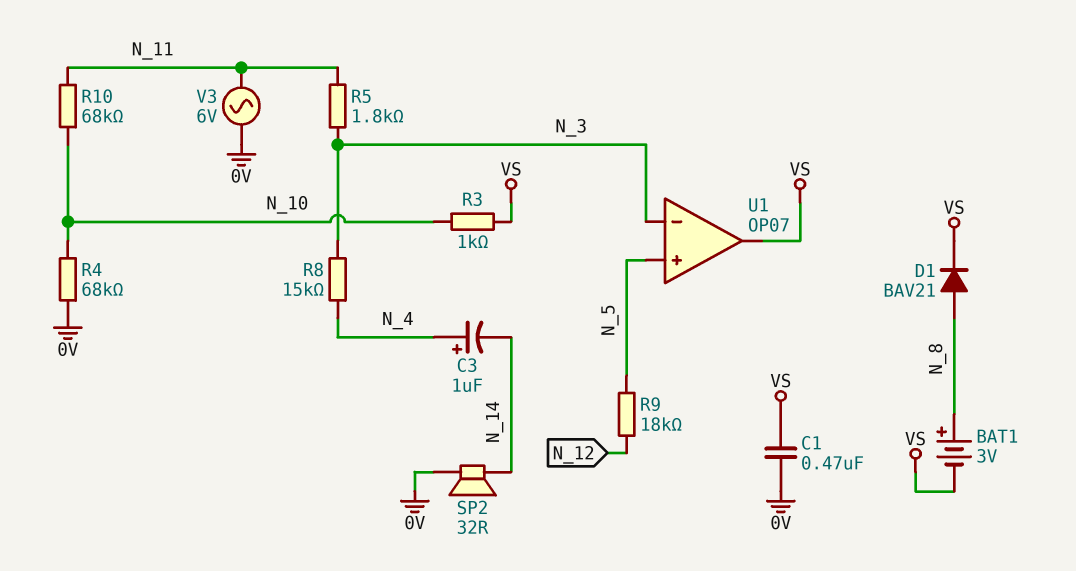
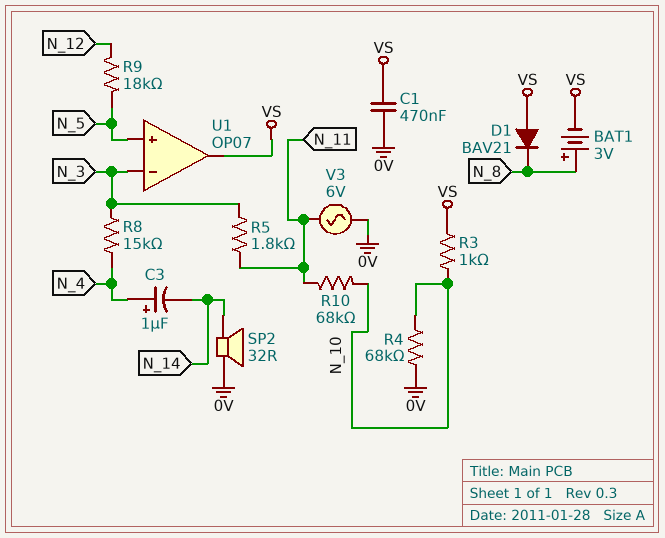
D1: diode BAV21 (A N_8, K VS) -> diode BAV21 (A VS, K N_8)

